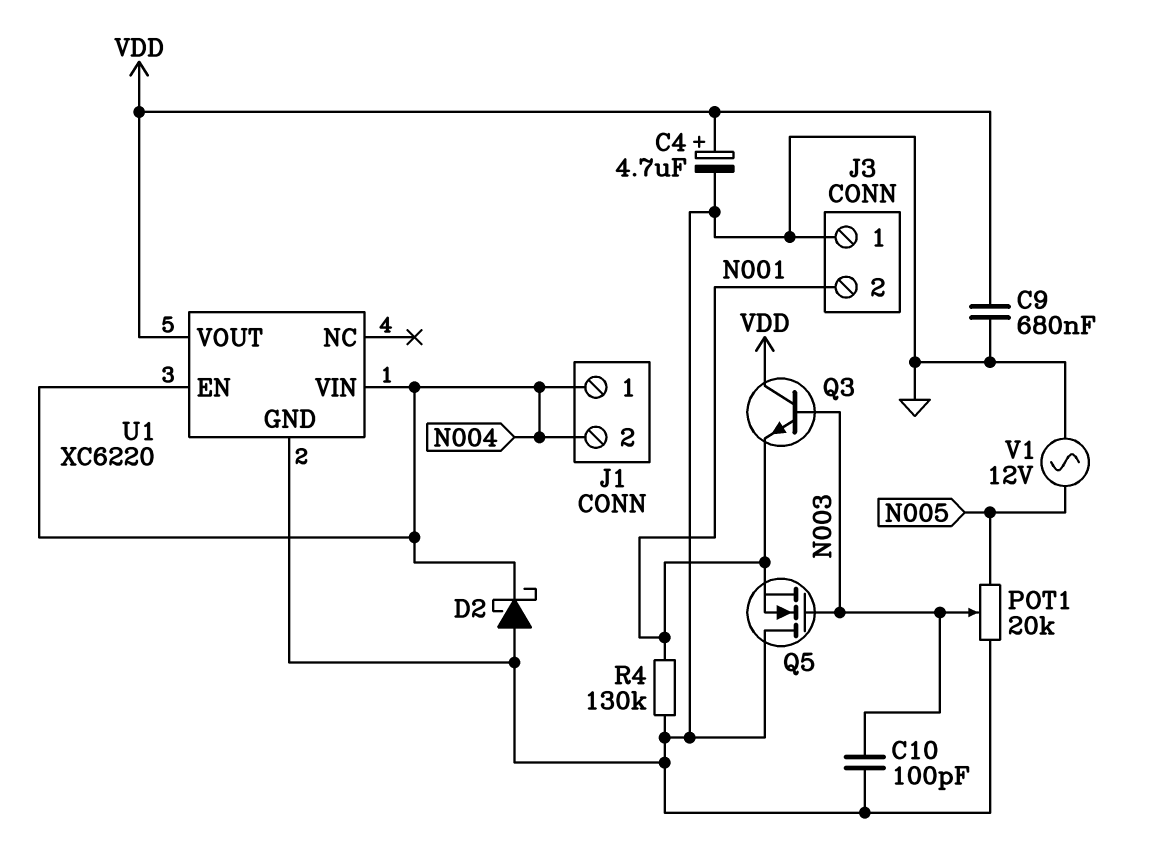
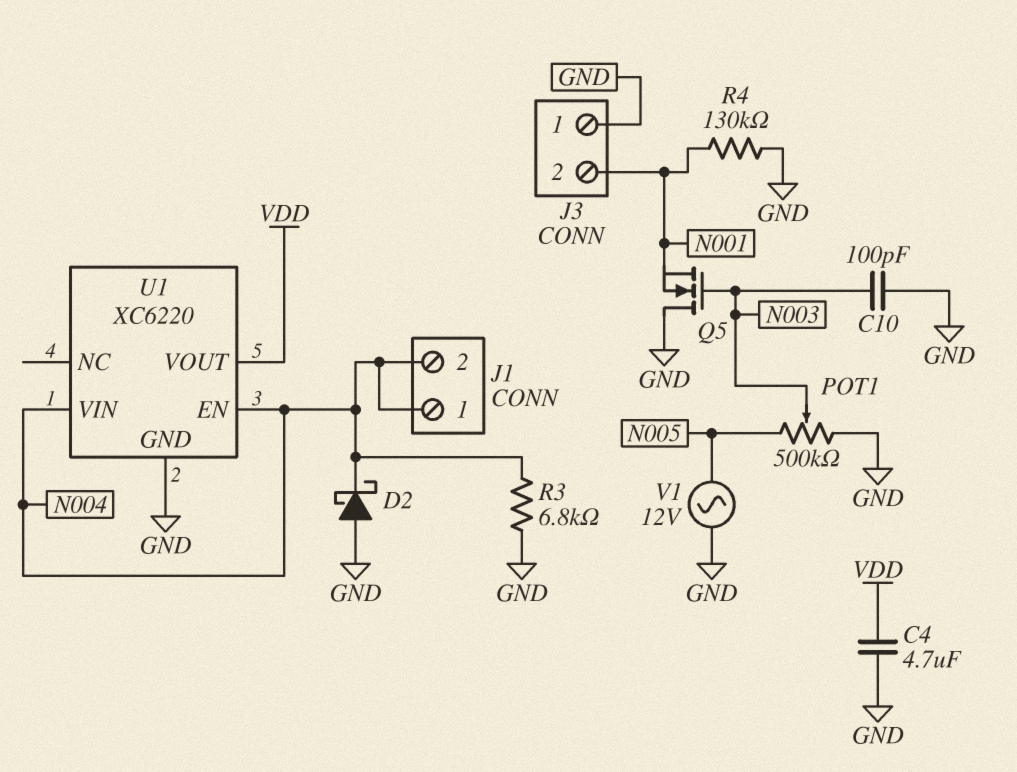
C4: 4.7uF (plus VDD, minus GND) -> 4.7uF (GND, VDD)
C9: 680nF (GND, VDD) -> none
POT1: 20k (GND, N005, wiper N003) -> 500k (GND, N005, wiper N003)
Q3: NPN (B N003, C VDD, E N001) -> none
R3: none -> 6.8k (GND, N004)

